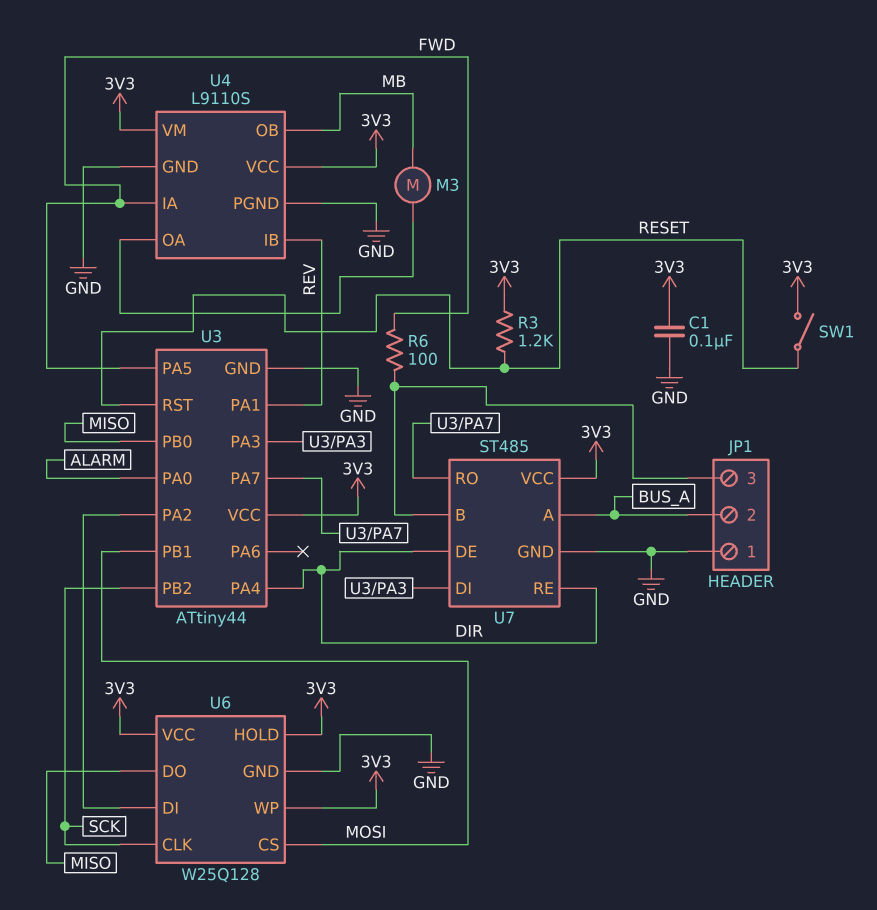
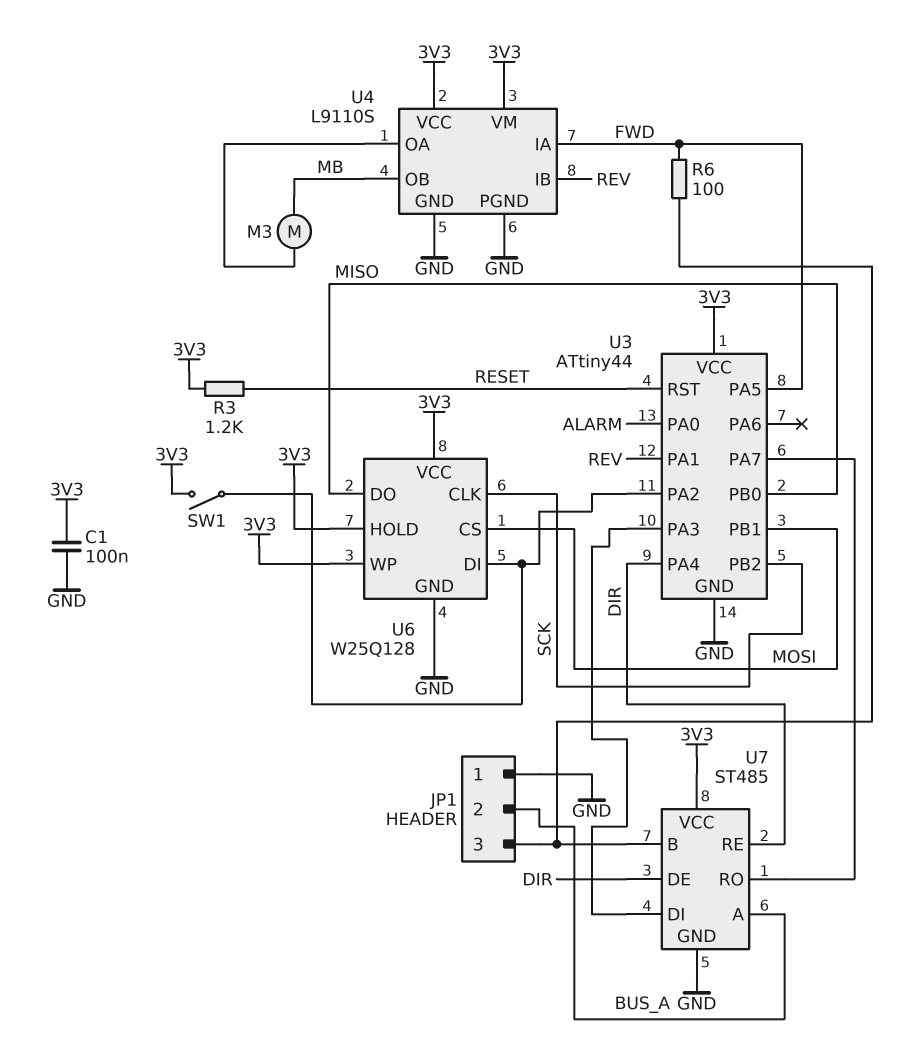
SW1: switch (3V3, RESET) -> switch (3V3, U3/PA2)

